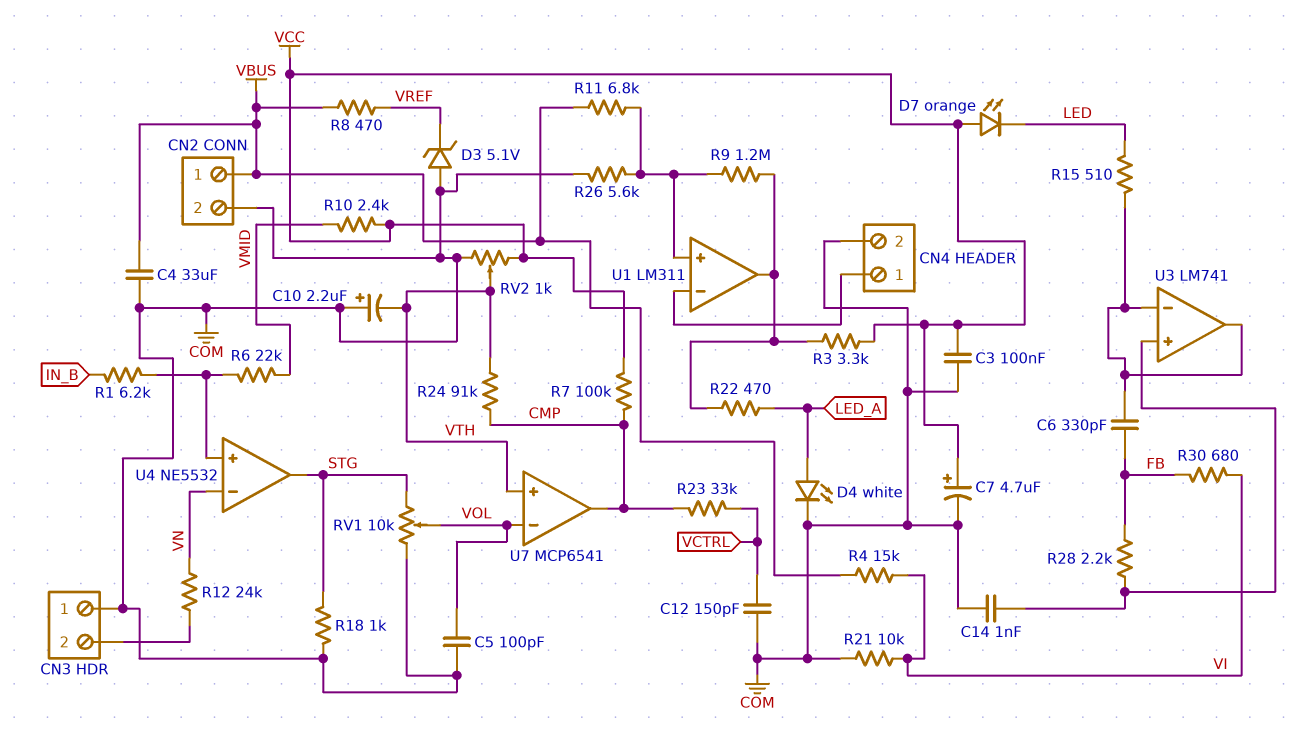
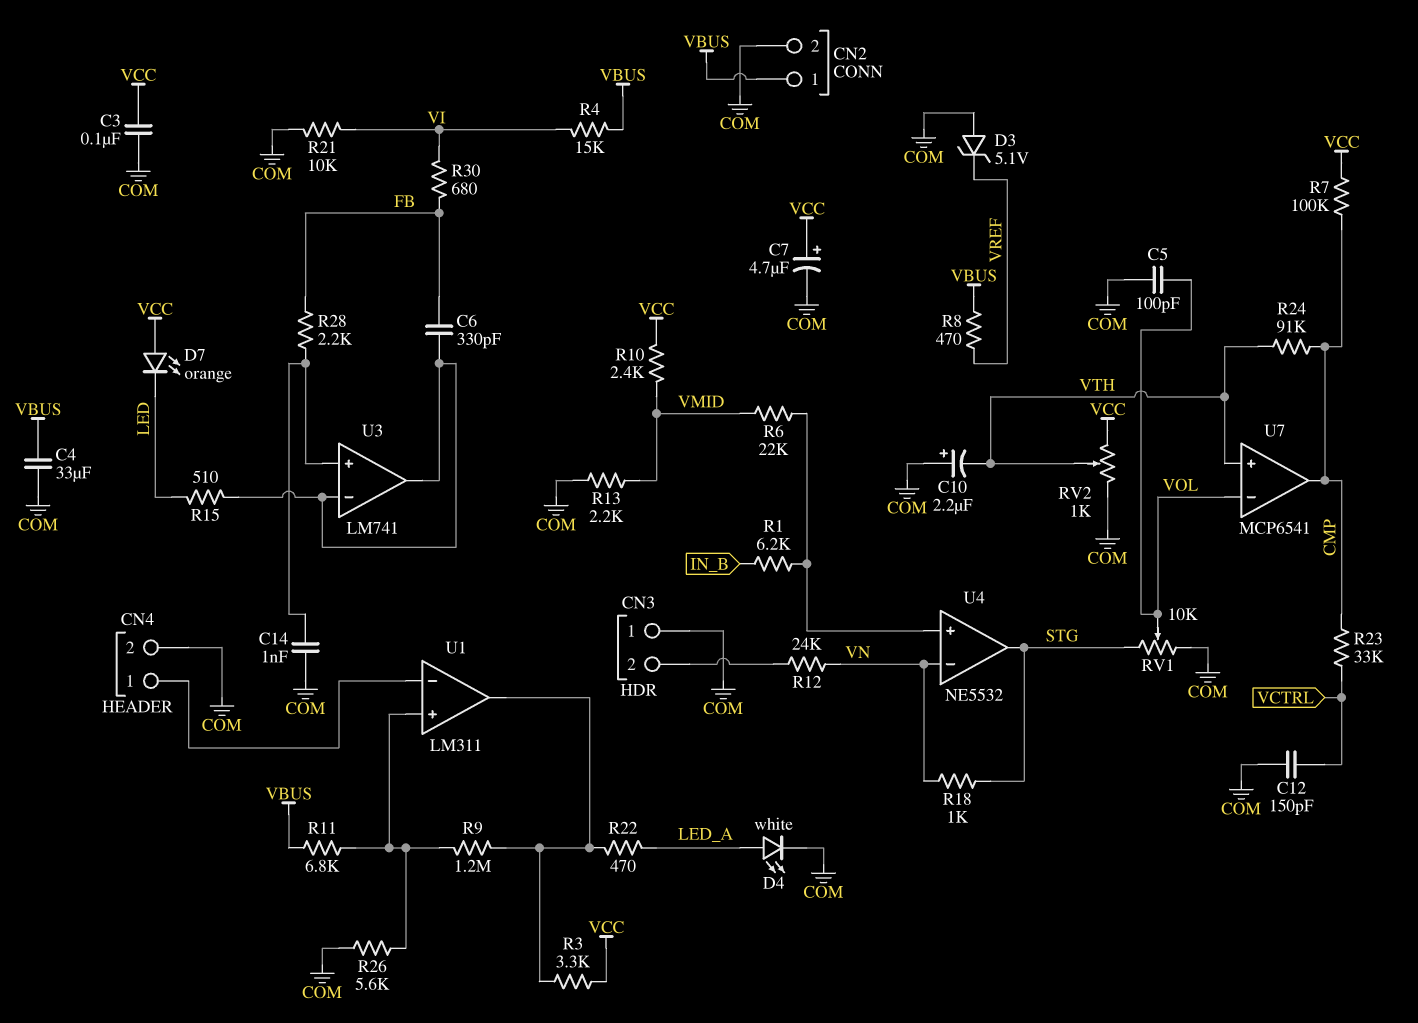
R13: none -> 2.2k (COM, VMID)
R18: 1k (COM, STG) -> 1k (STG, VN)

